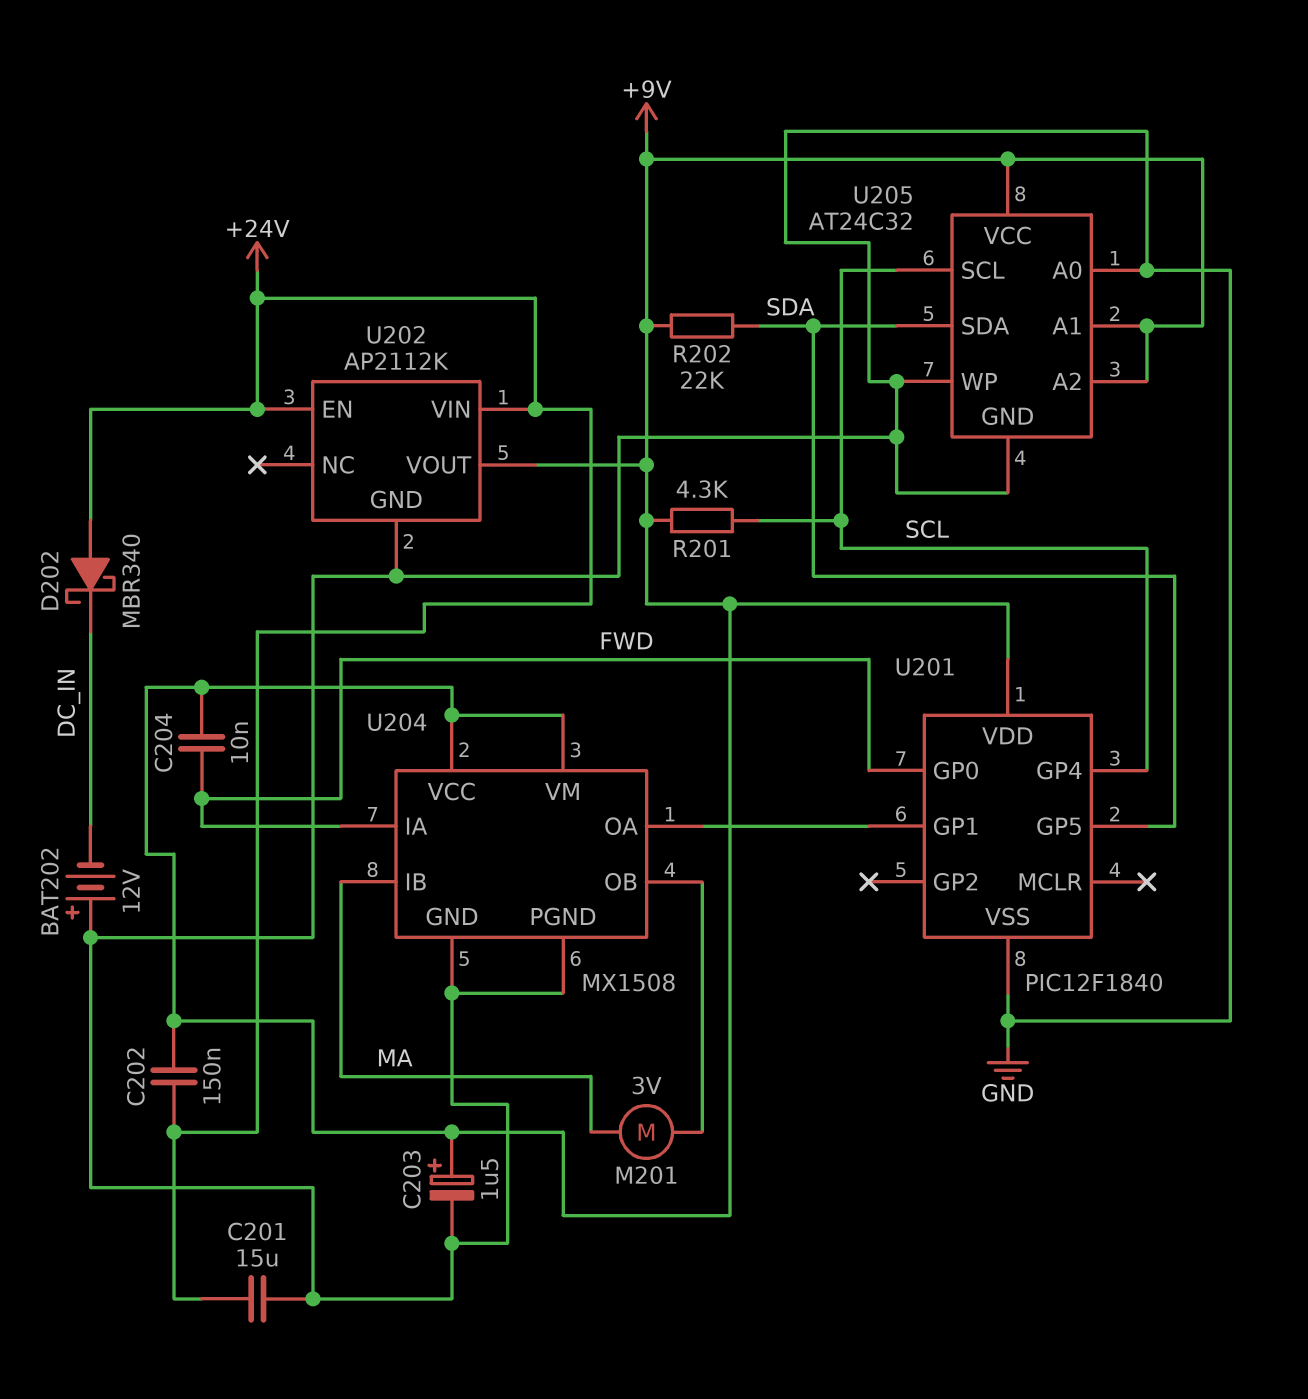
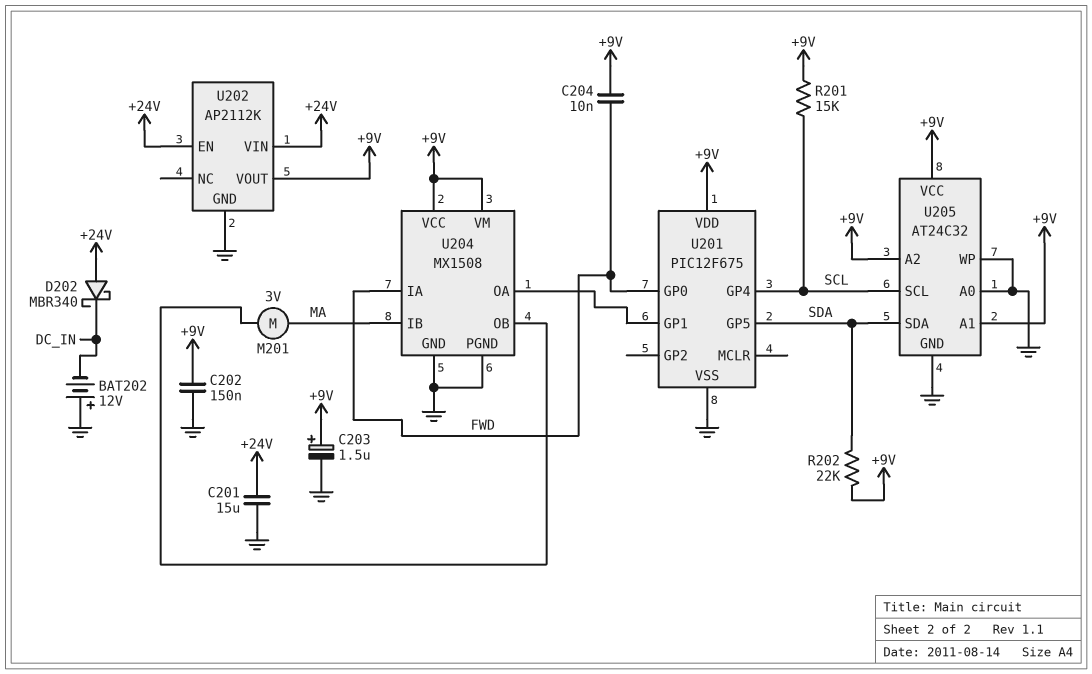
C202: 150nF (+9V, +24V) -> 150nF (+9V, GND)
R201: 4.3k (+9V, SCL) -> 15k (+9V, SCL)
U201: PIC12F1840 -> PIC12F675

